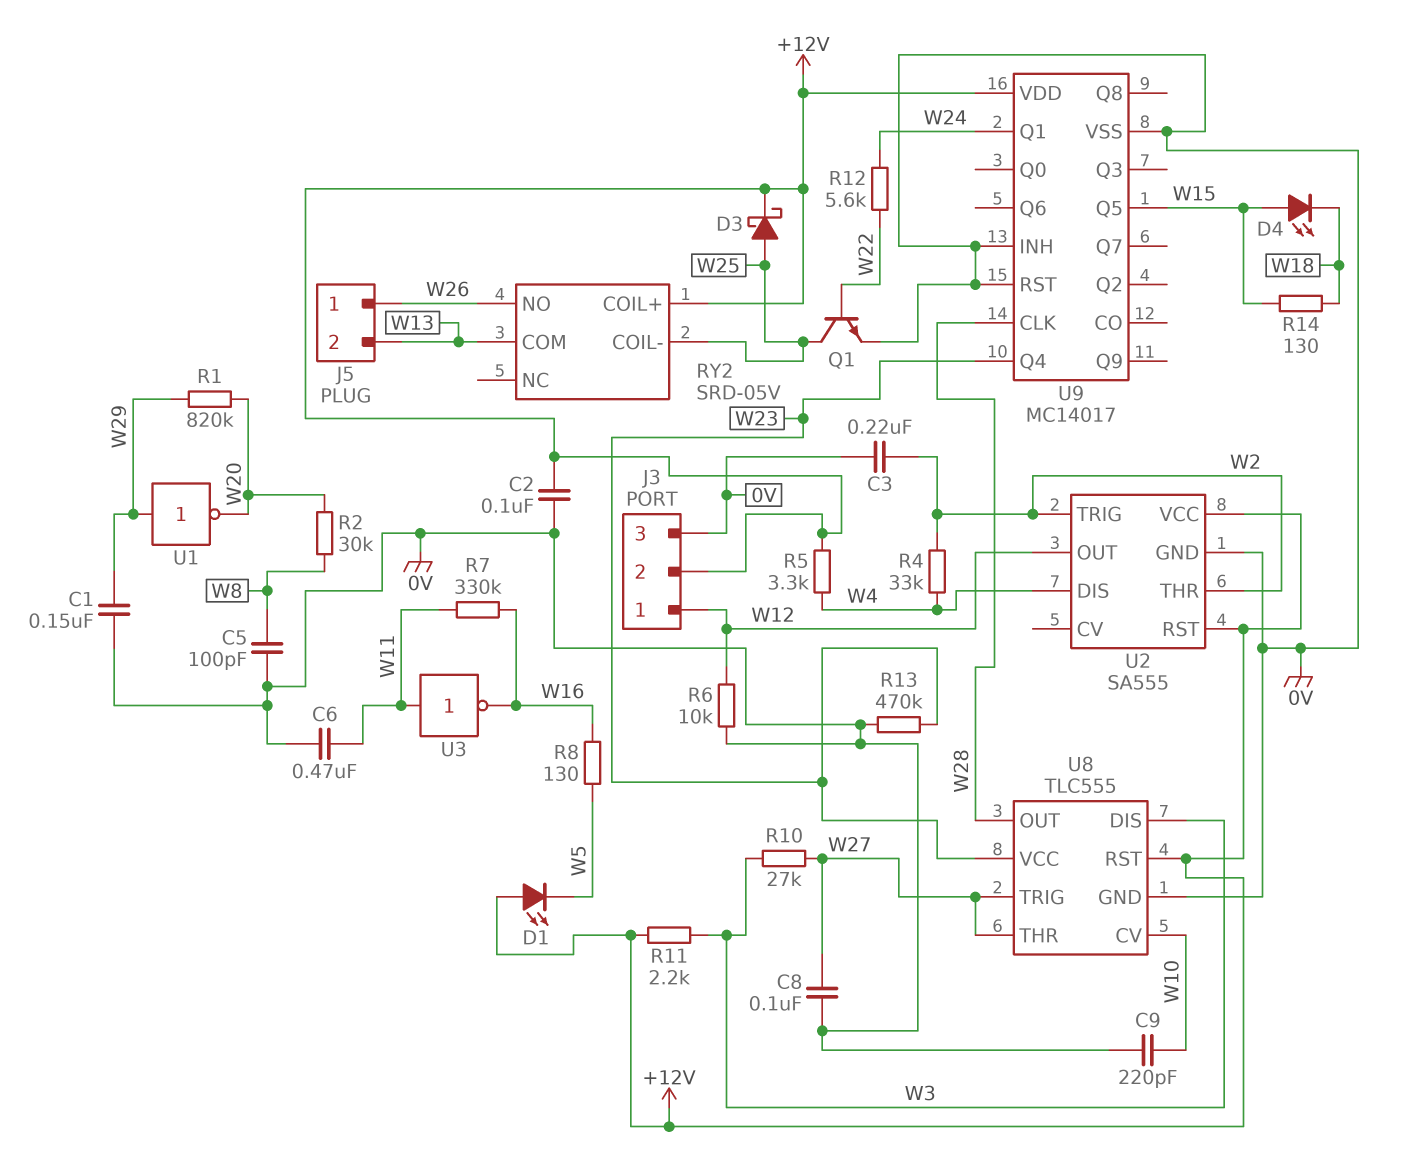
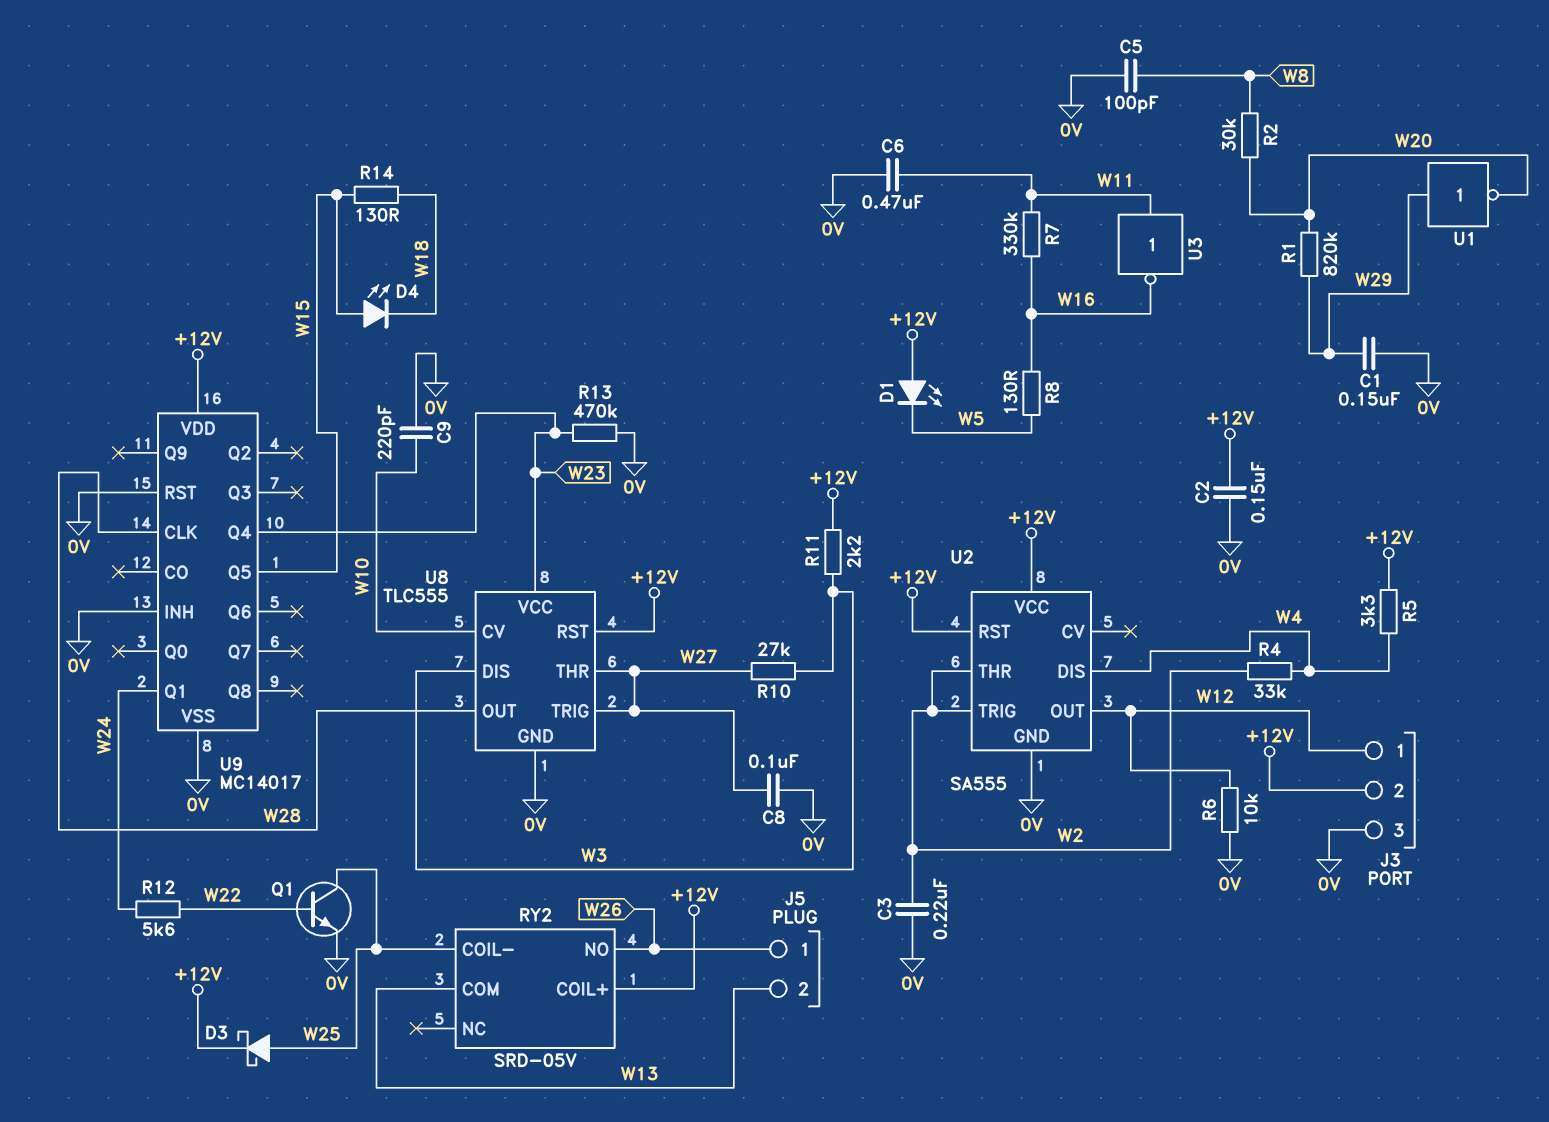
C2: 100nF (+12V, 0V) -> 150nF (+12V, 0V)

